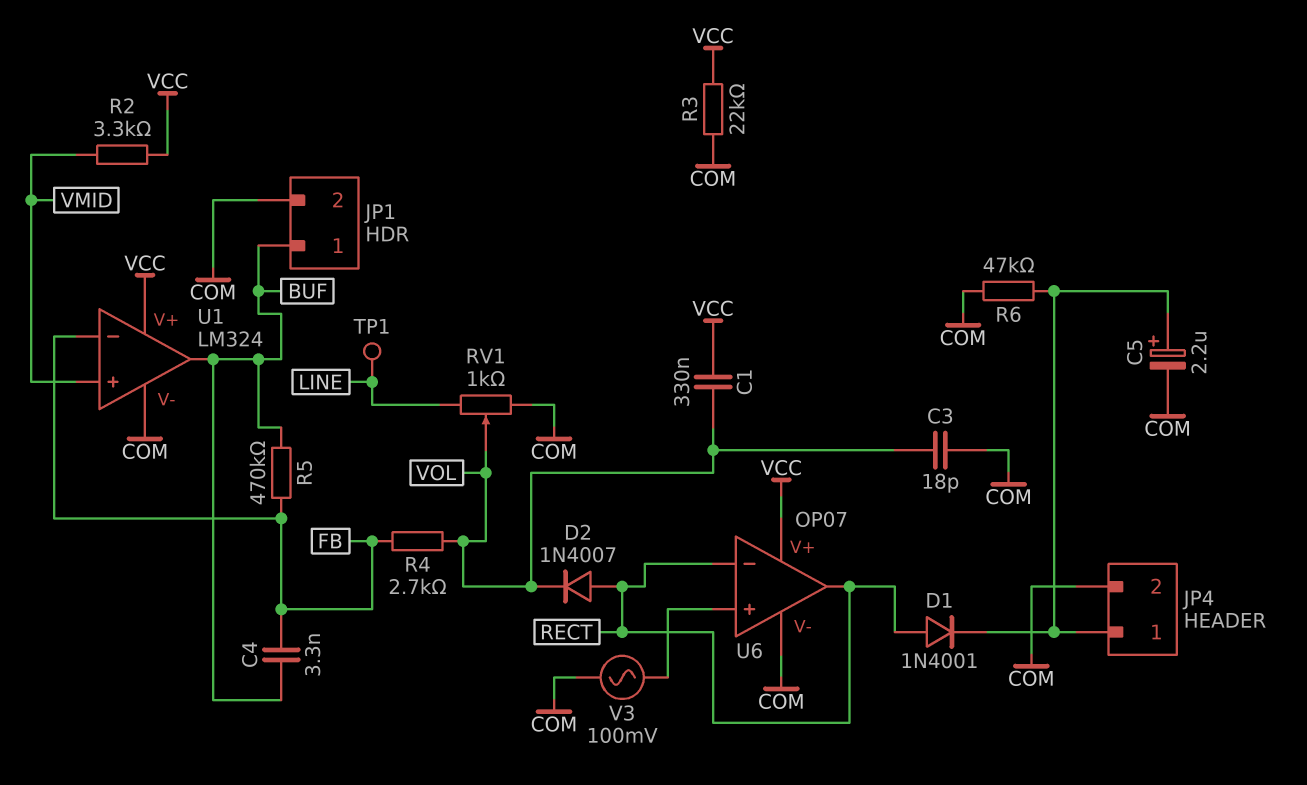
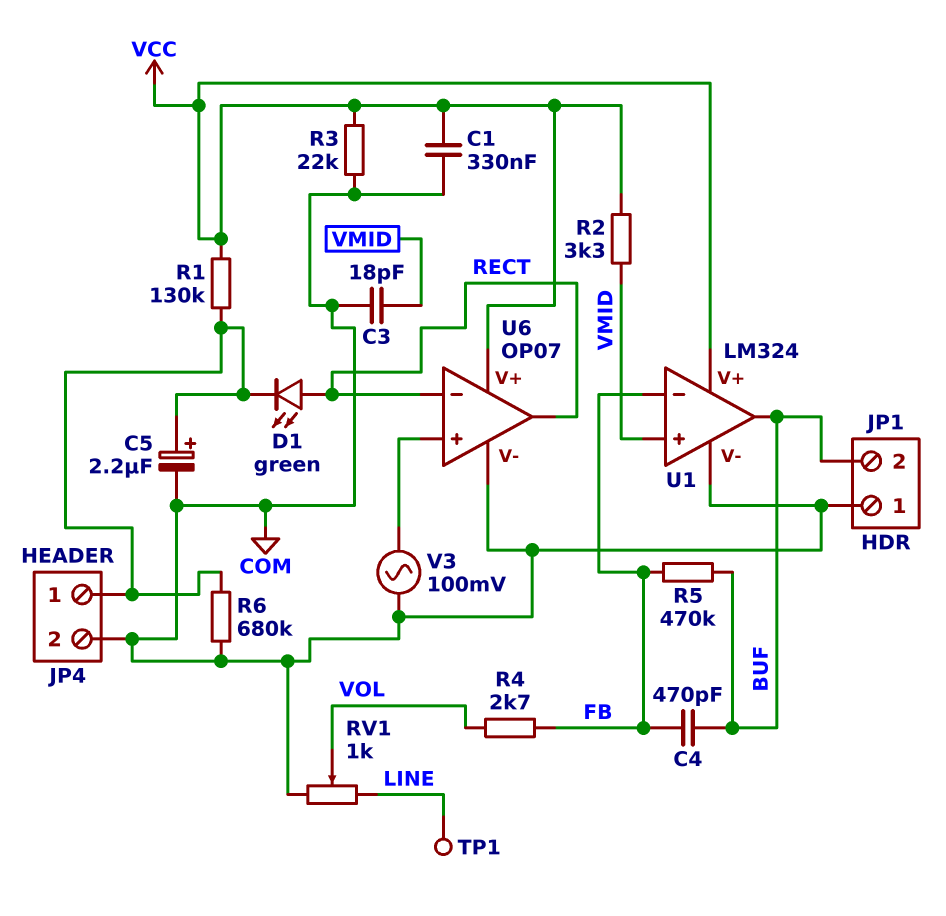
C1: 330nF (VCC, VOL) -> 330nF (COM, VCC)
C3: 18pF (COM, VOL) -> 18pF (COM, VMID)
C4: 3.3nF (BUF, FB) -> 470pF (BUF, FB)
D1: diode 1N4001 (A RECT, K JP4/1) -> LED green (A RECT, K JP4/1)
D2: diode 1N4007 (A RECT, K VOL) -> none
JP1 pin 1: BUF -> COM
JP1 pin 2: COM -> BUF
R1: none -> 130k (JP4/1, VCC)
R6: 47k (COM, JP4/1) -> 680k (COM, JP4/1)

